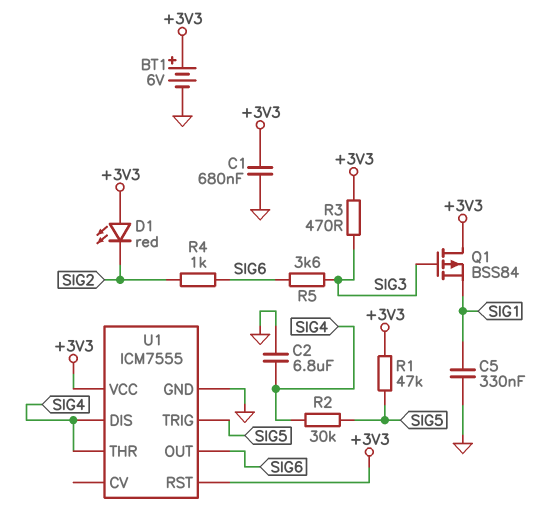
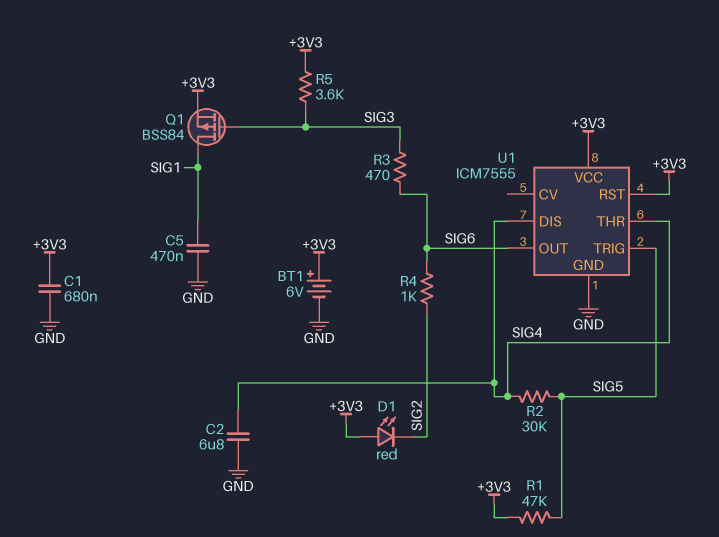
C5: 330nF (GND, SIG1) -> 470nF (GND, SIG1)
Q1: PMOS BSS84 (G SIG3, D +3V3, S SIG1) -> PMOS BSS84 (G SIG3, D SIG1, S +3V3)
R3: 470 (+3V3, SIG3) -> 470 (SIG3, SIG6)
R5: 3.6k (SIG3, SIG6) -> 3.6k (+3V3, SIG3)

